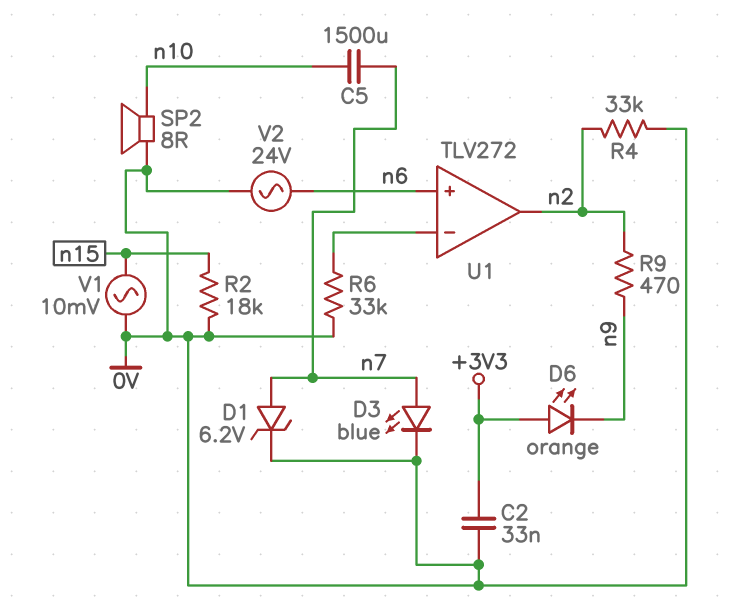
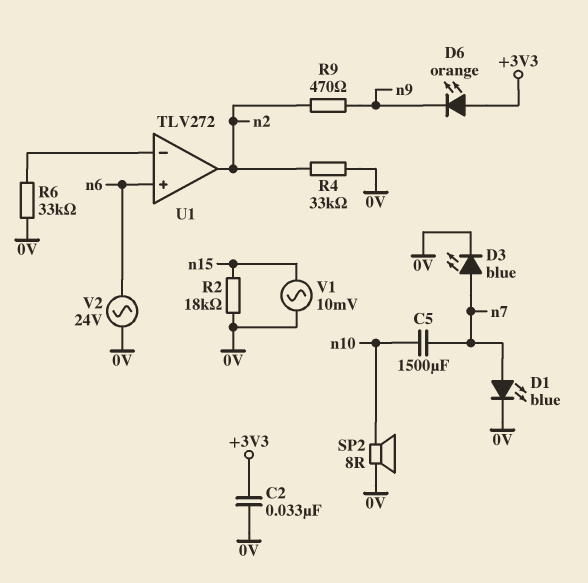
D1: zener 6.2V (A n7, K 0V) -> LED blue (A n7, K 0V)

